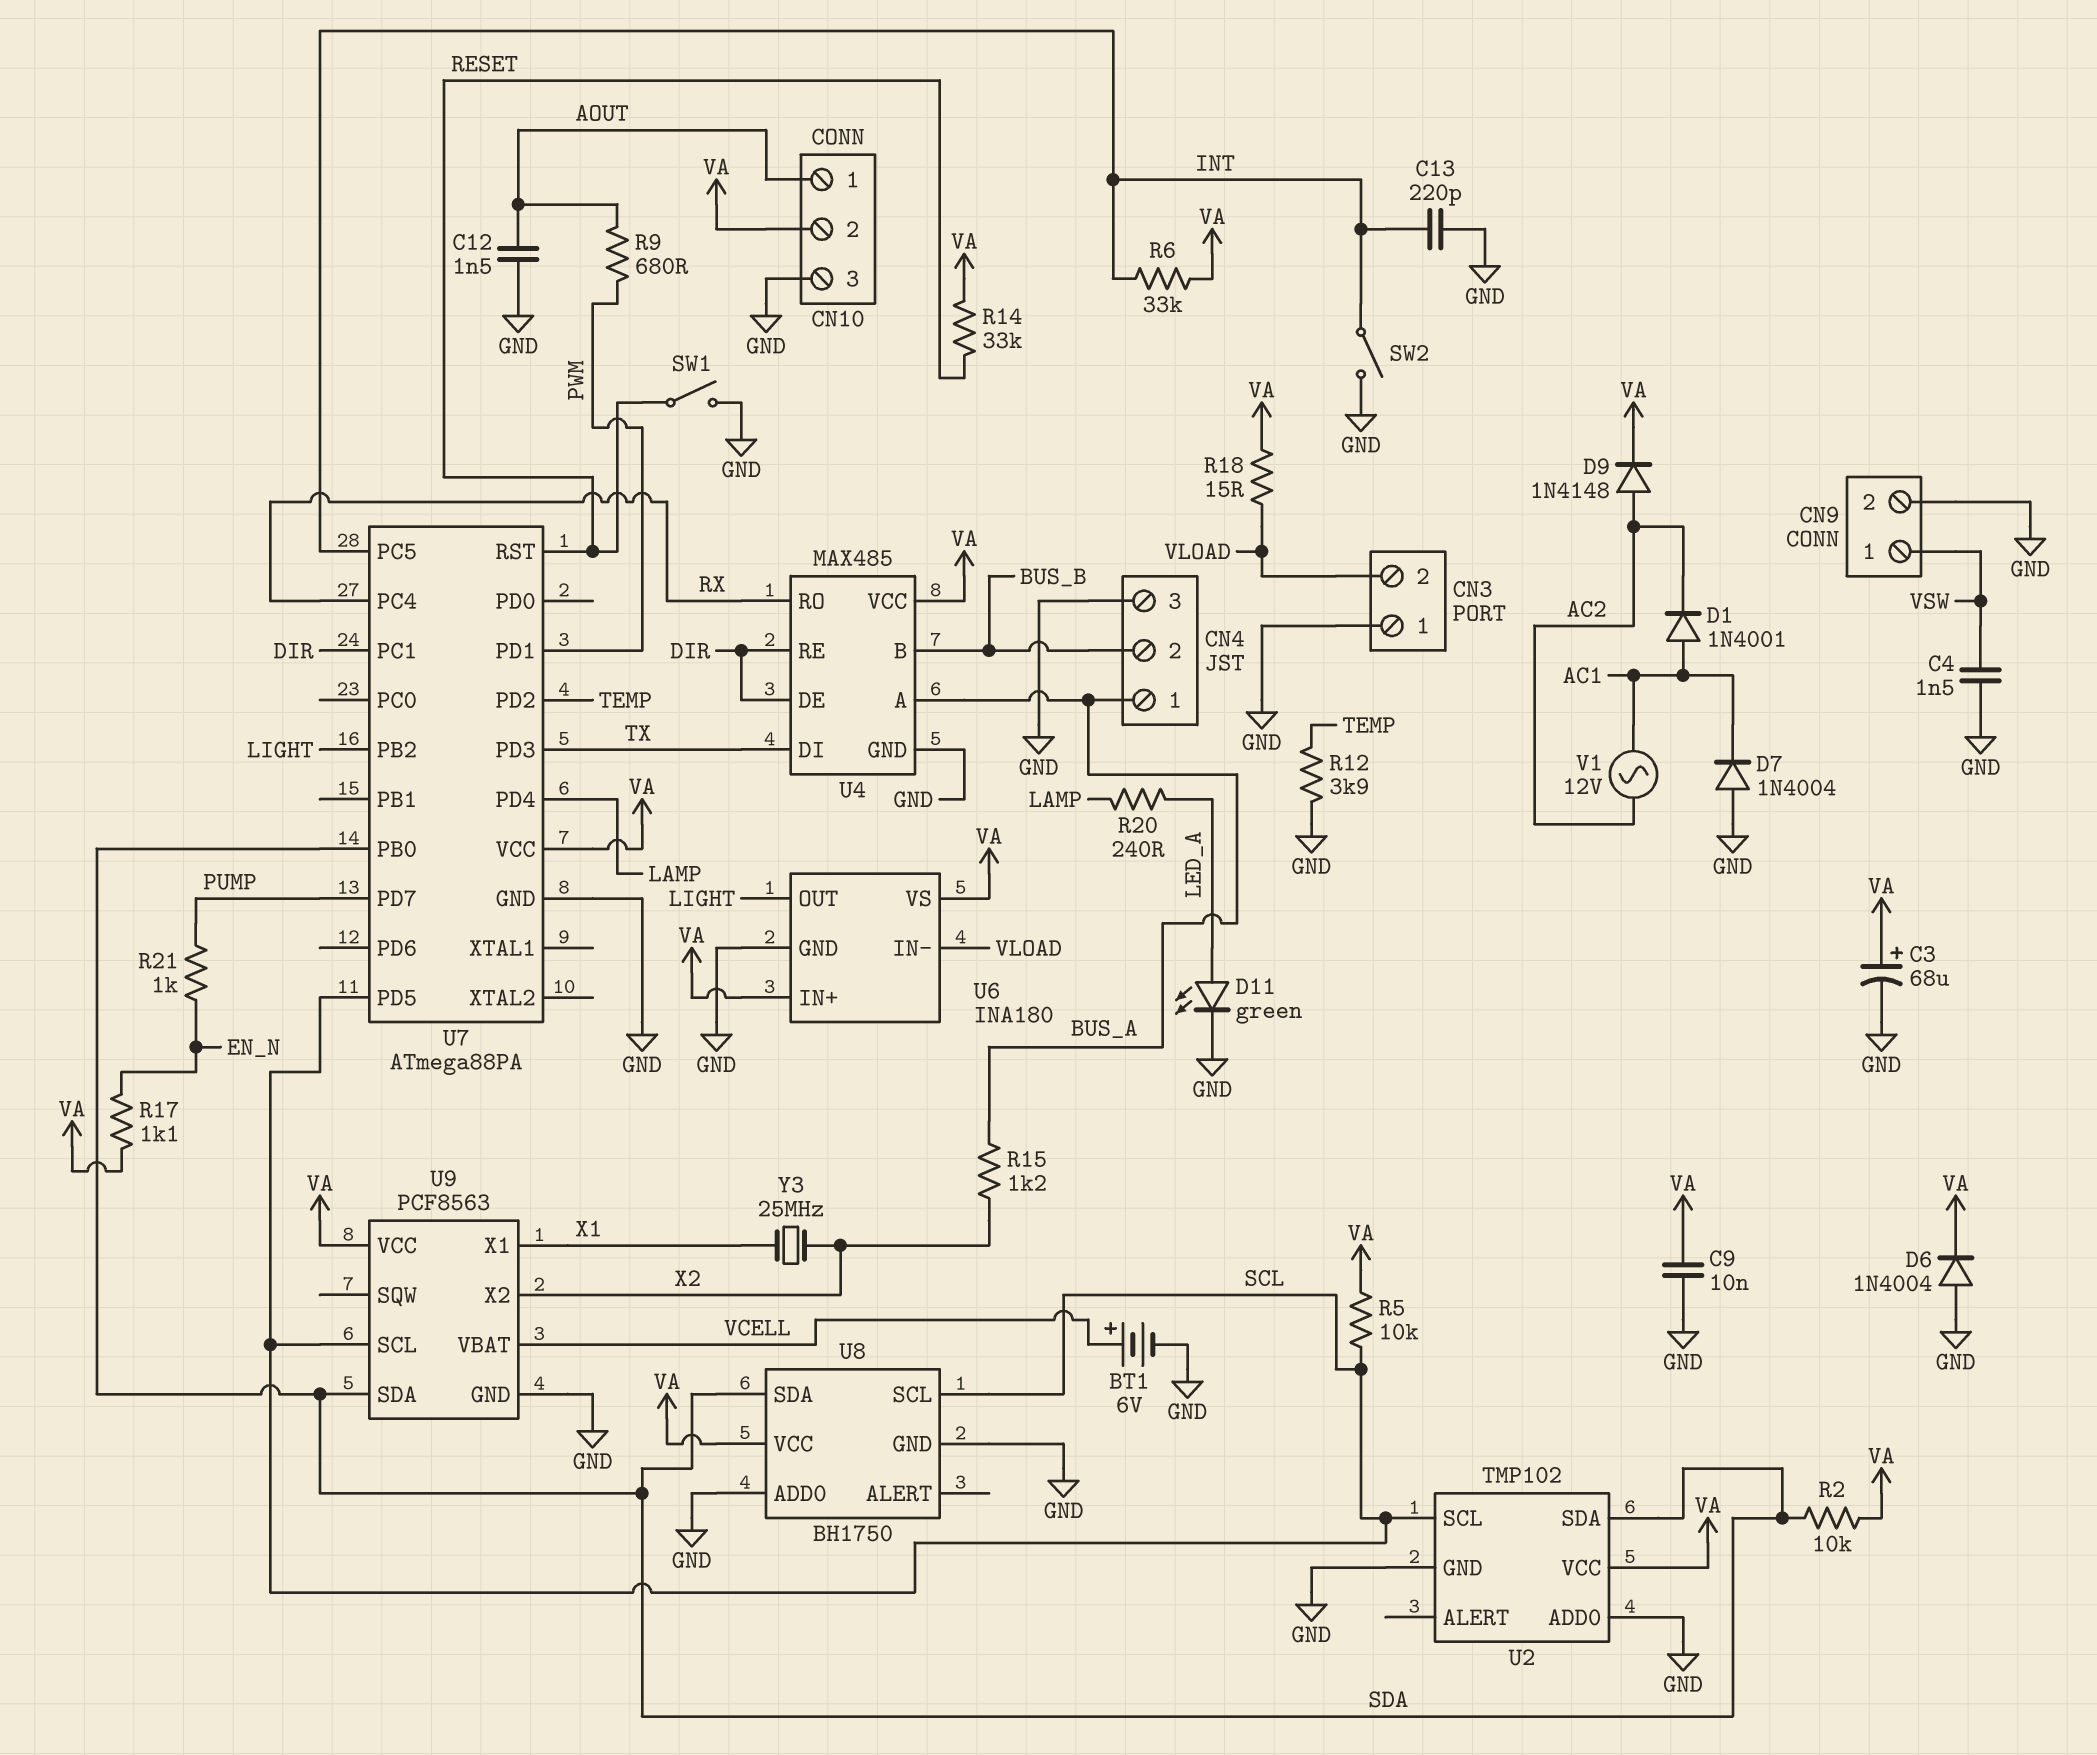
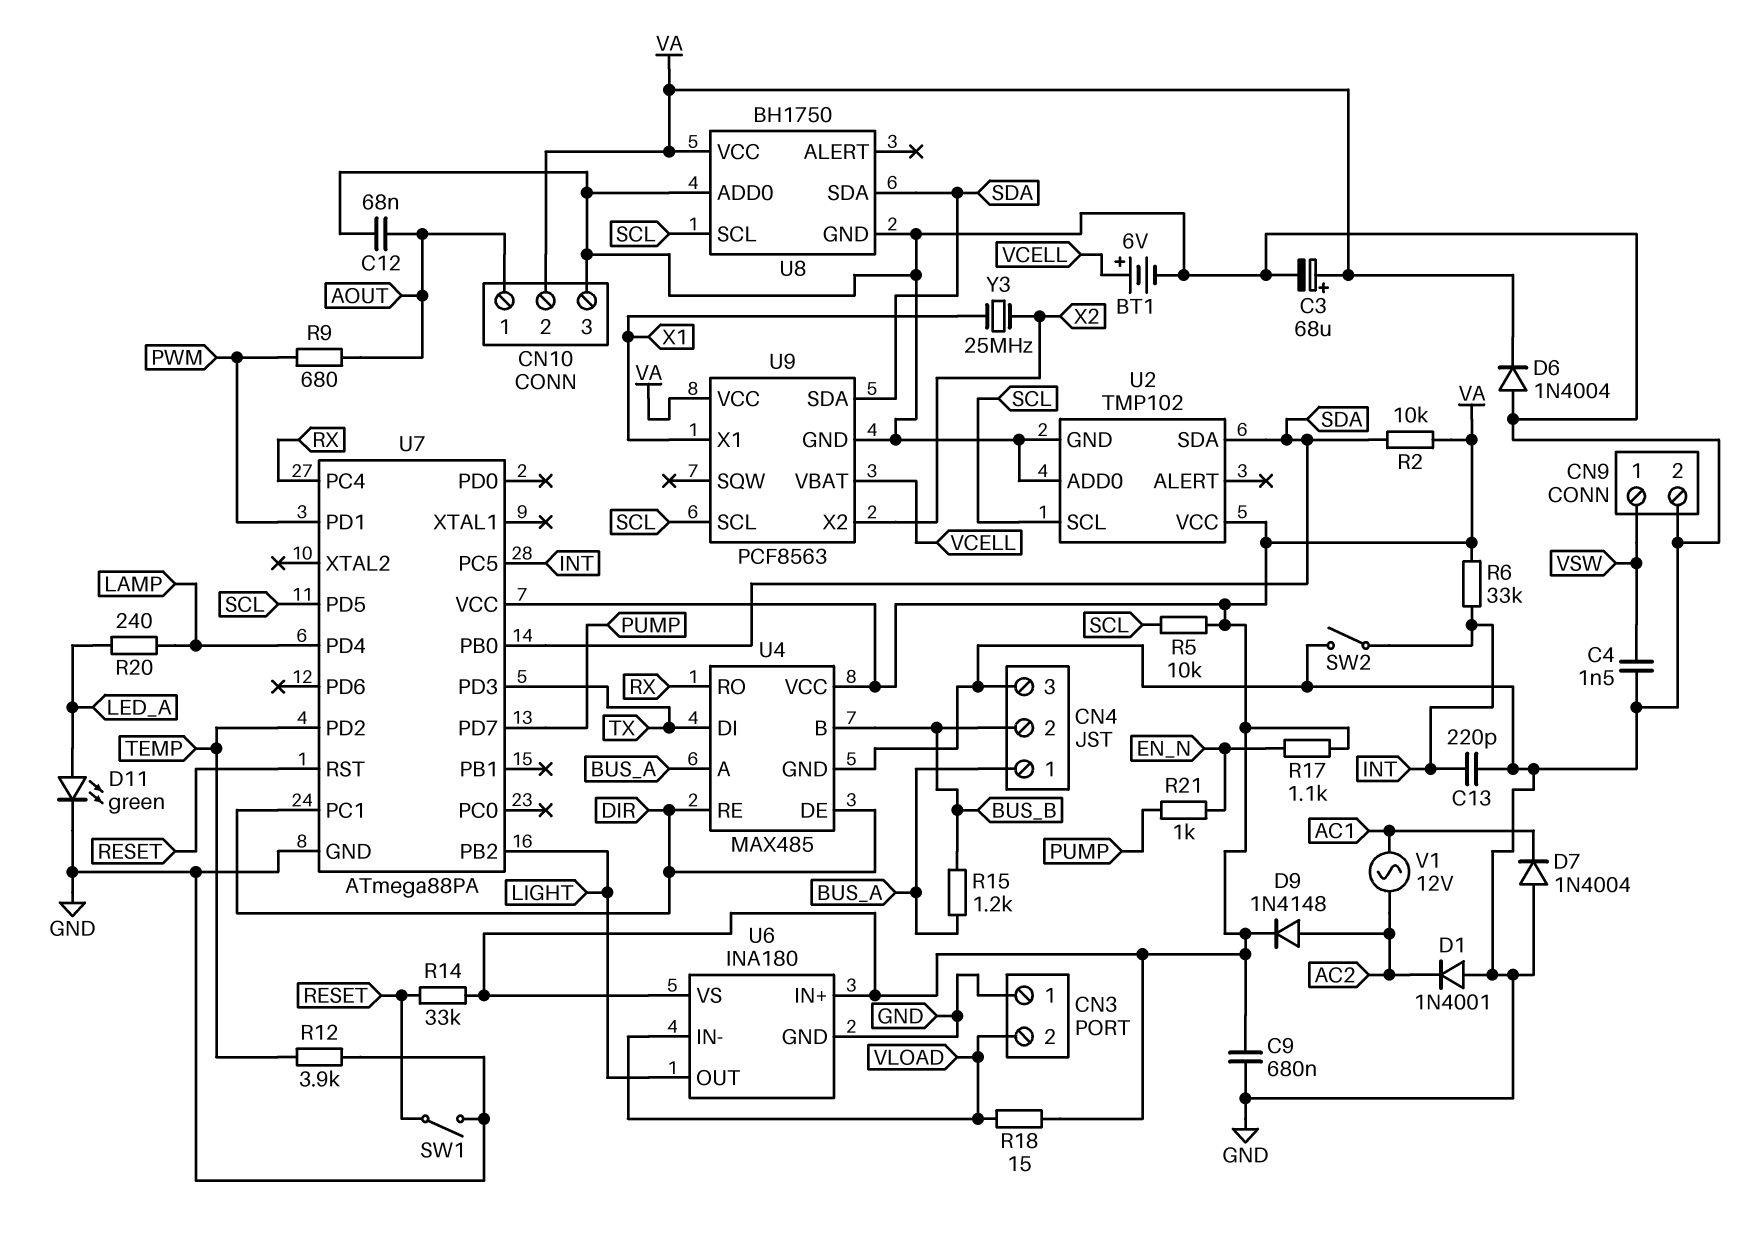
C9: 10nF (GND, VA) -> 680nF (GND, VA)
C12: 1.5nF (AOUT, GND) -> 68nF (AOUT, GND)
D1: diode 1N4001 (A AC1, K AC2) -> diode 1N4001 (A GND, K AC2)
R15: 1.2k (BUS_A, X2) -> 1.2k (BUS_A, BUS_B)

